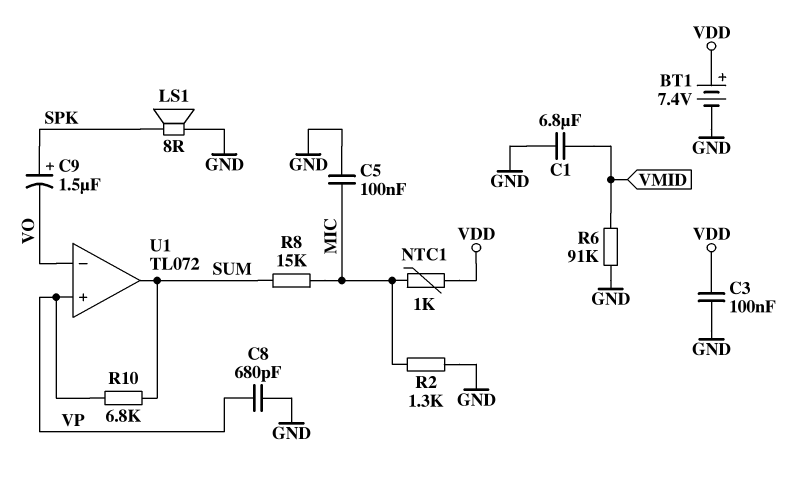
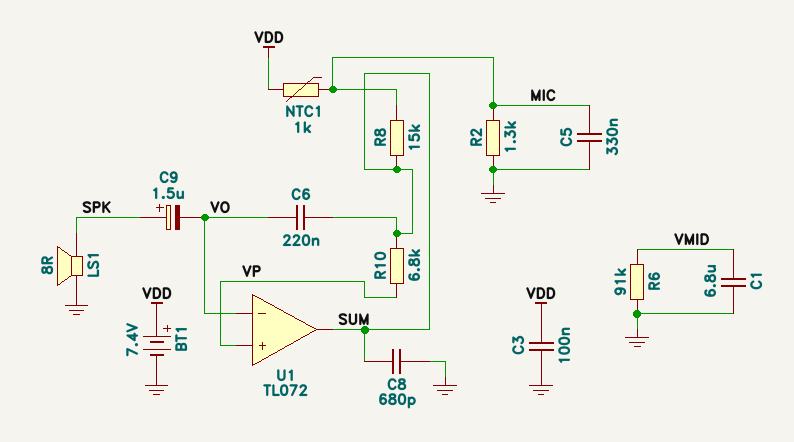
C5: 100nF (GND, MIC) -> 330nF (GND, MIC)
C6: none -> 220nF (SUM, VO)
C8: 680pF (GND, VP) -> 680pF (GND, SUM)

